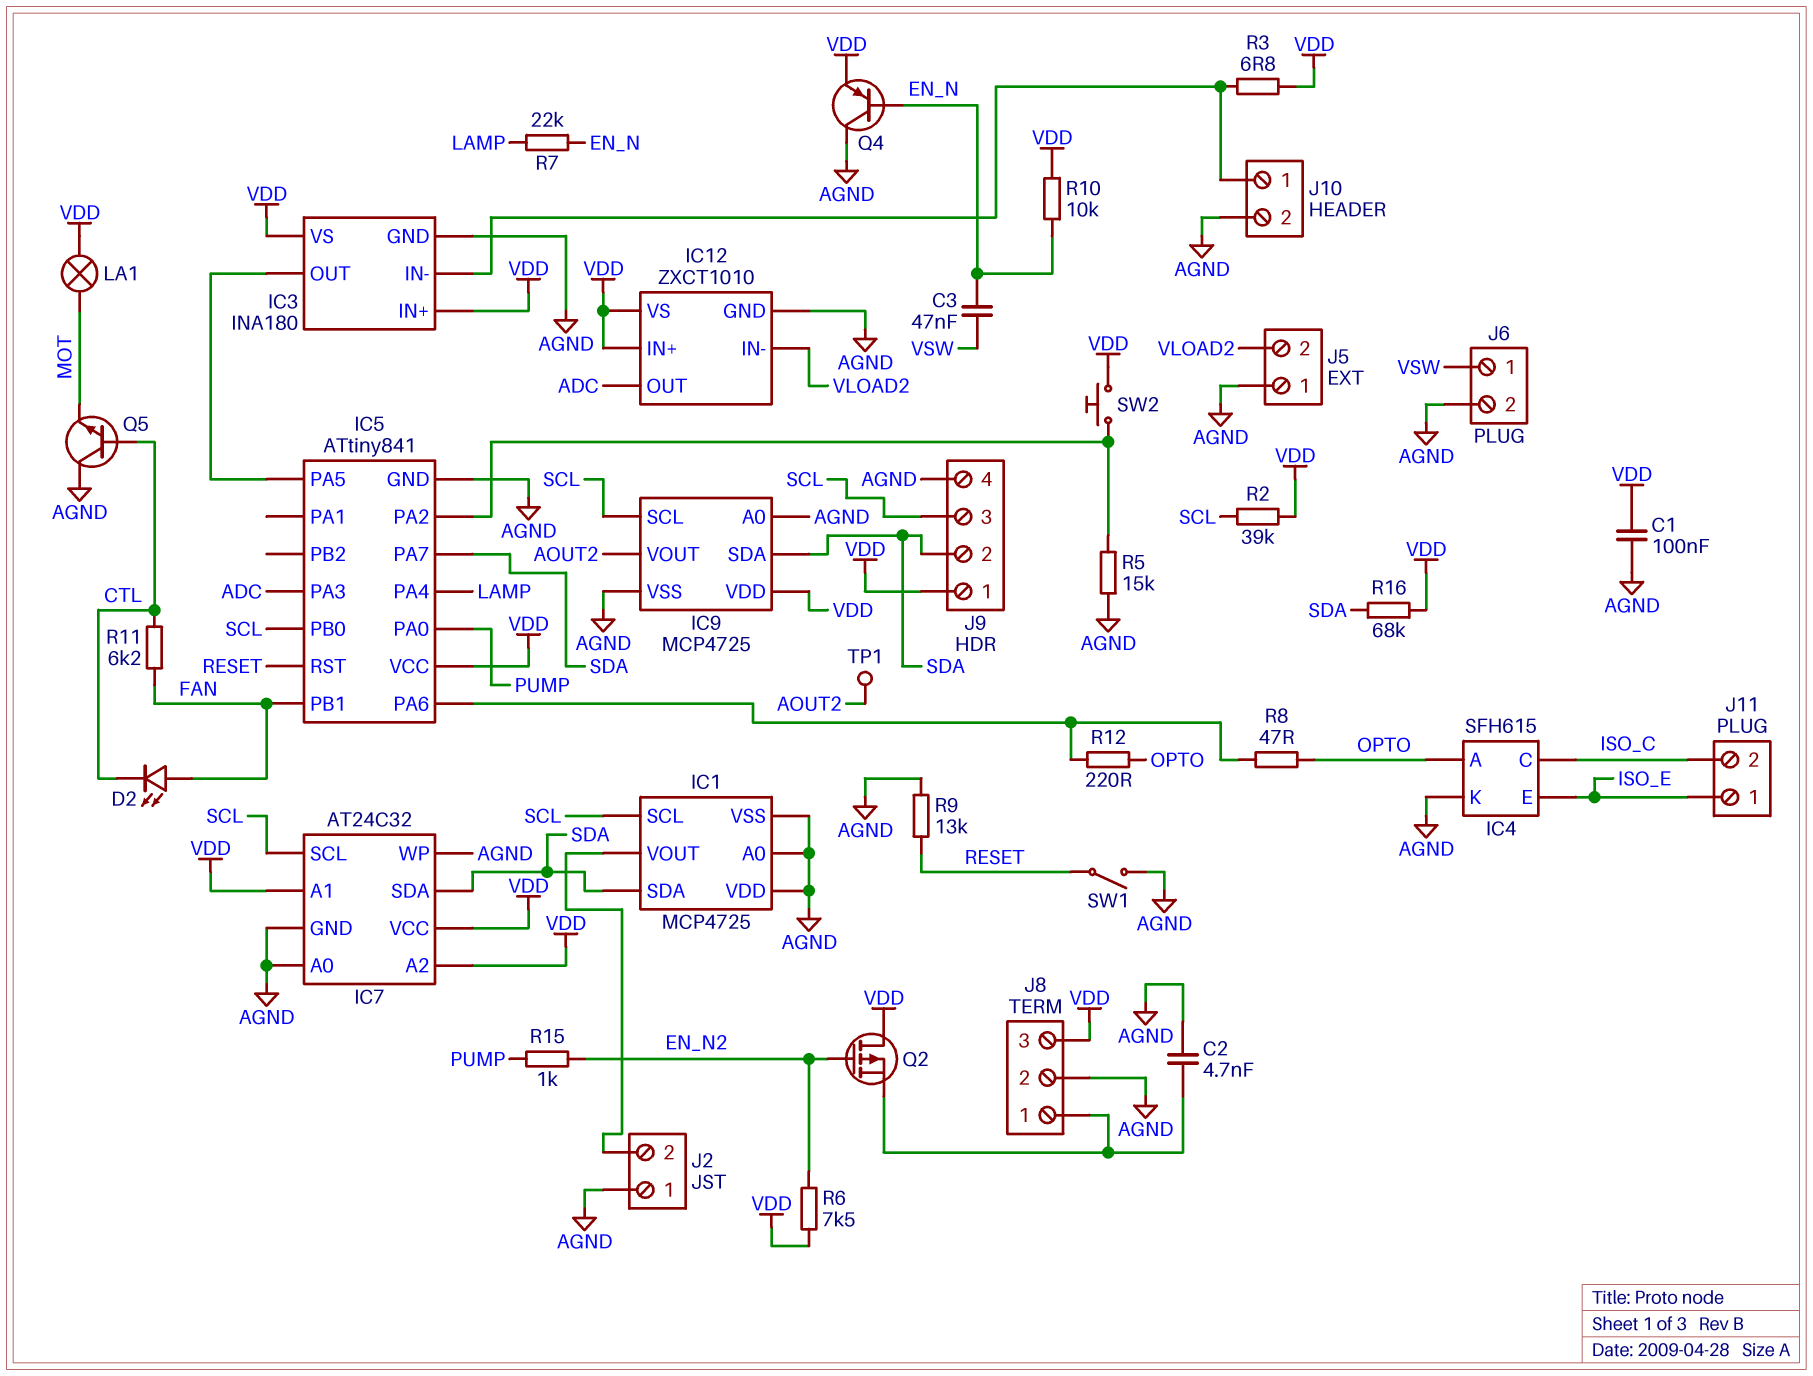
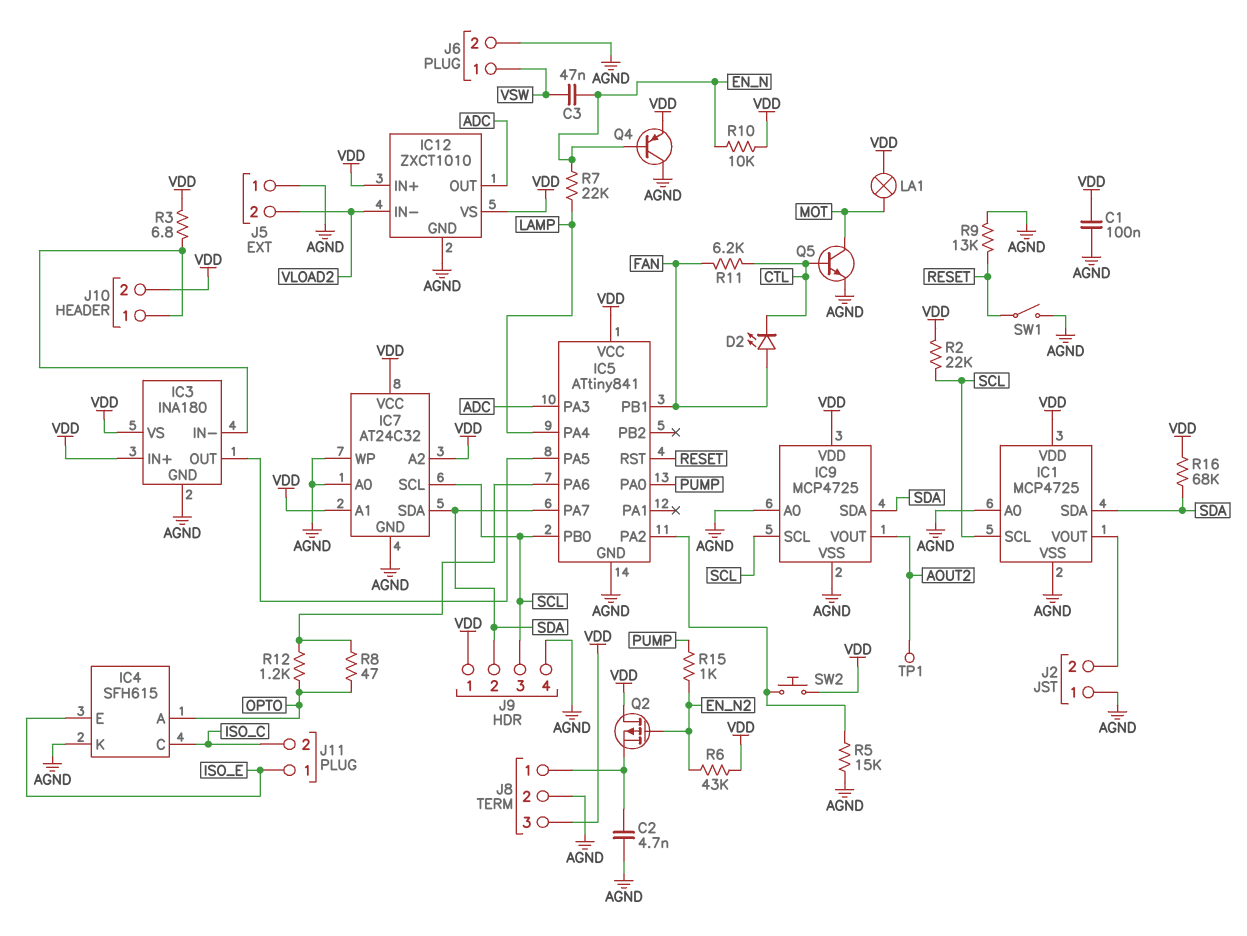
IC1 pin VDD: AGND -> VDD
J10 pin 2: AGND -> VDD
Q5: NPN (B CTL, C AGND, E MOT) -> NPN (B CTL, C MOT, E AGND)
R2: 39k (SCL, VDD) -> 22k (SCL, VDD)
R6: 7.5k (EN_N2, VDD) -> 43k (EN_N2, VDD)
R12: 220 (IC5/PA6, OPTO) -> 1.2k (IC5/PA6, OPTO)

